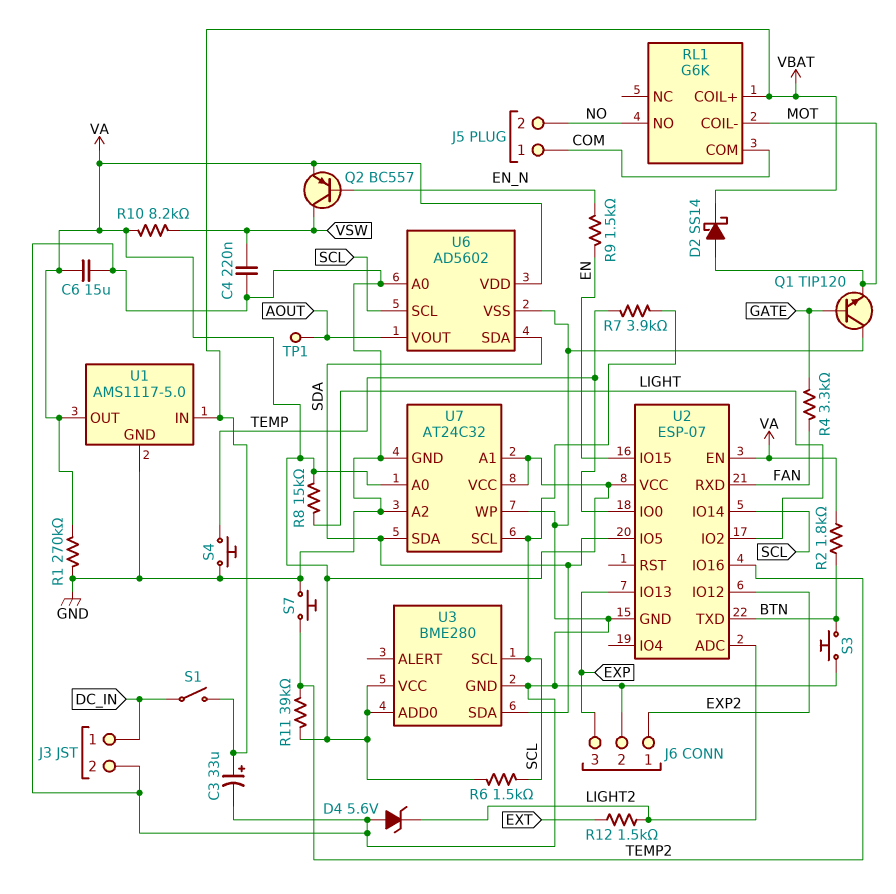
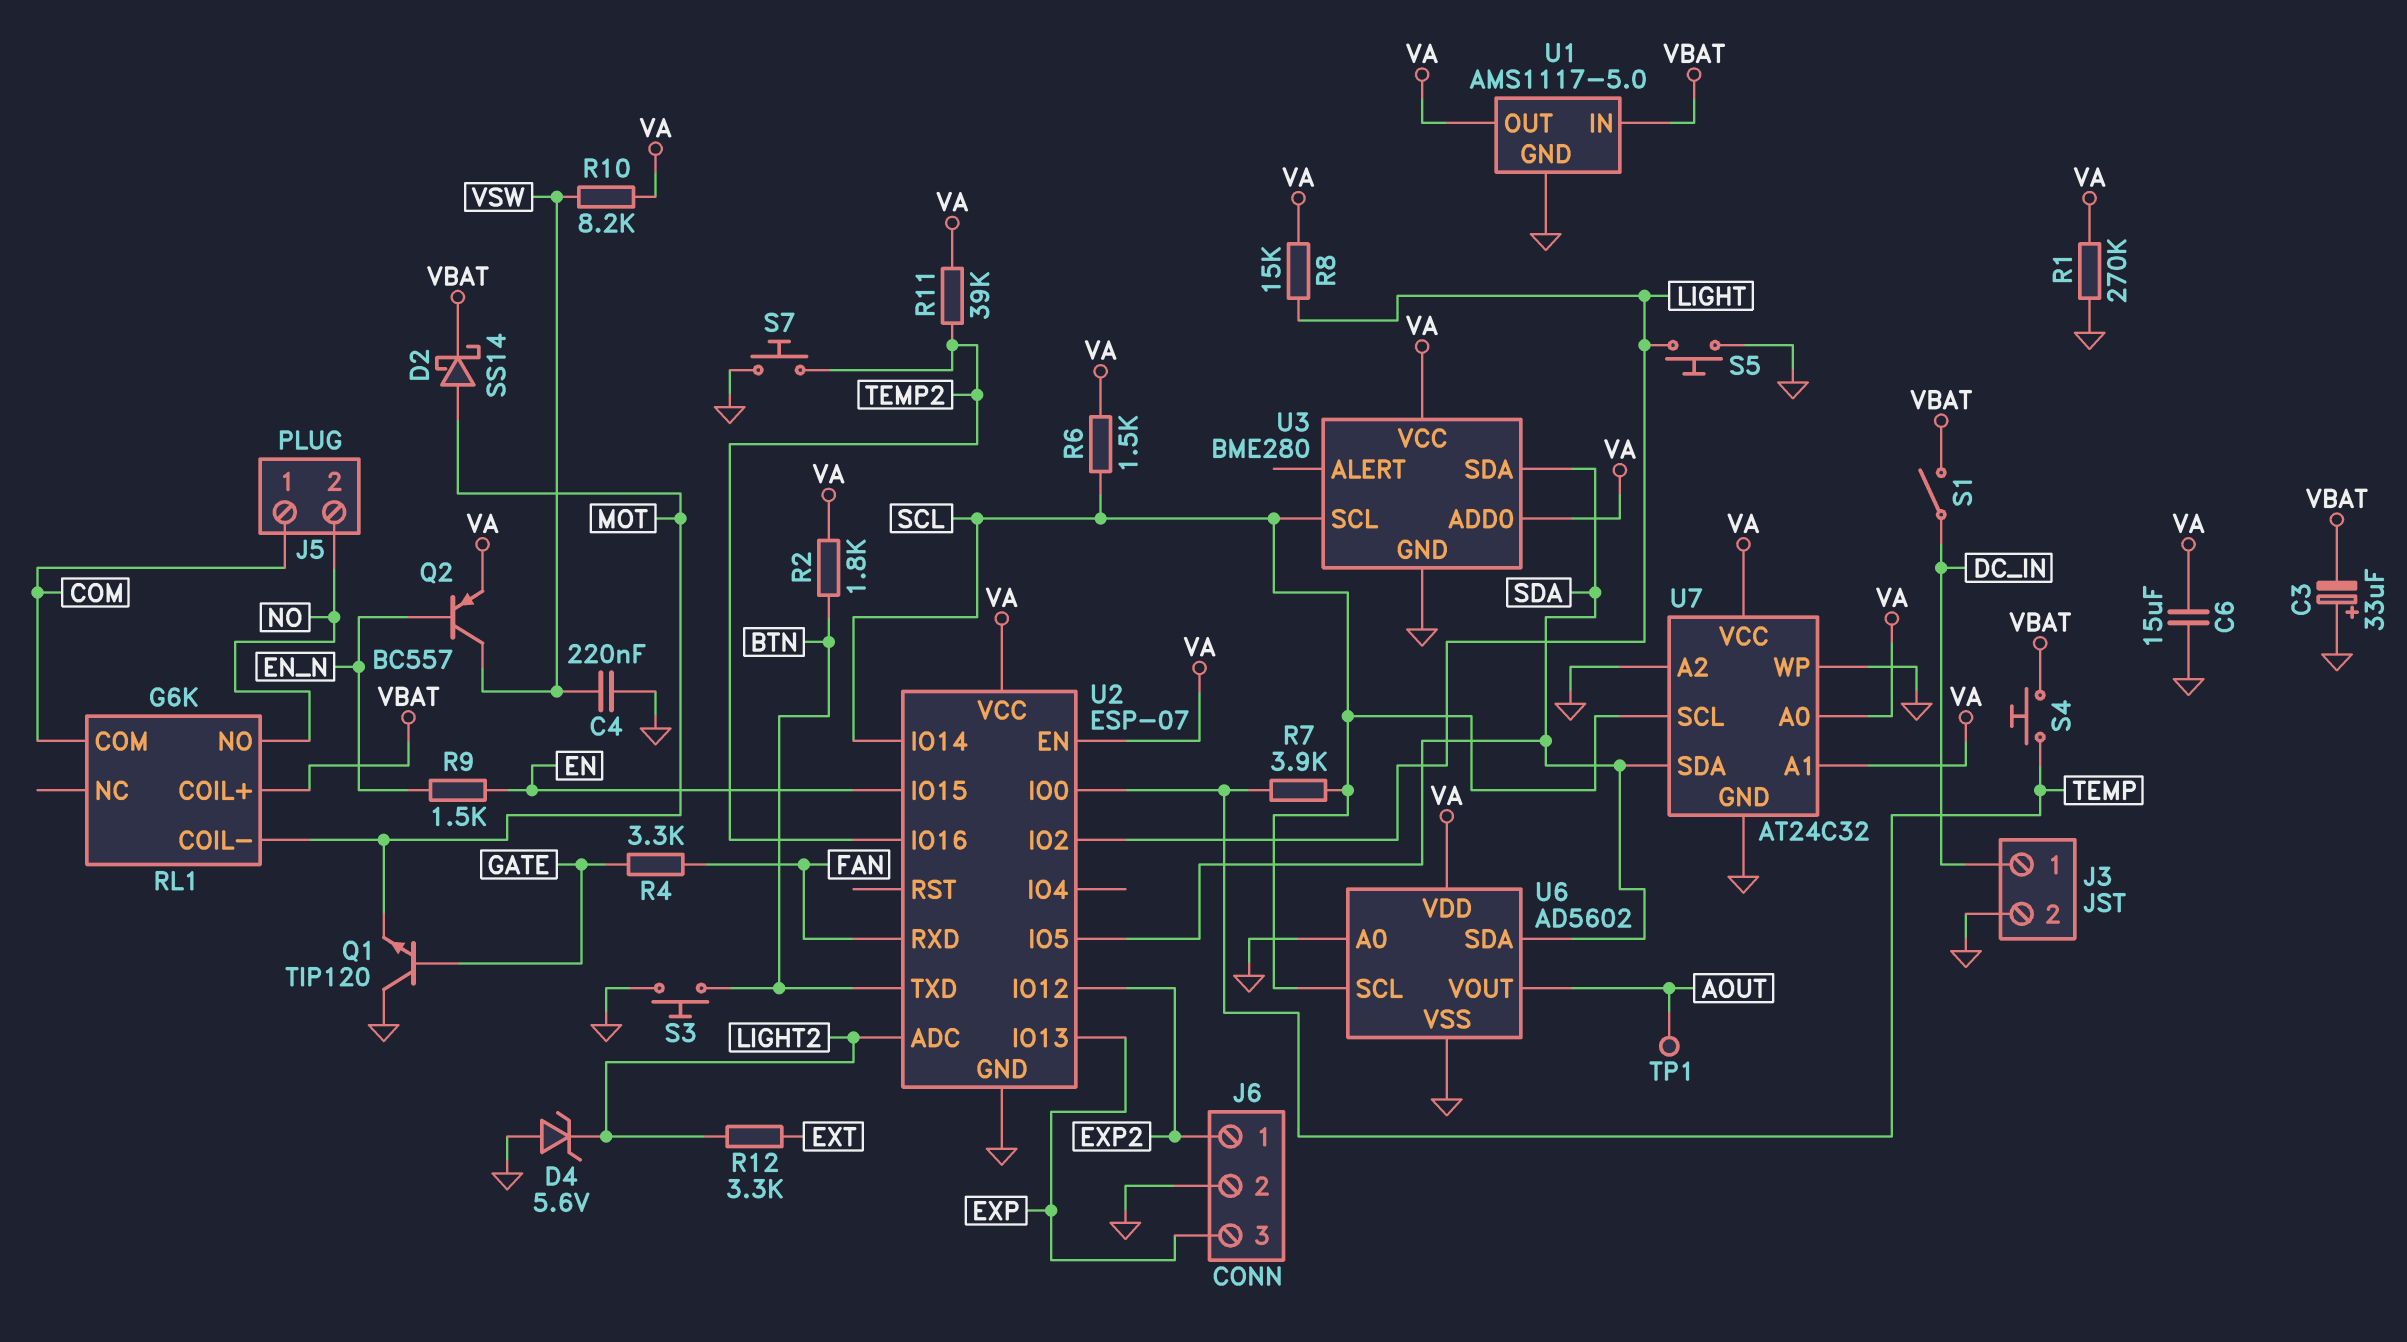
C3: 33uF (plus VBAT, minus GND) -> 33uF (plus GND, minus VBAT)
R12: 1.5k (EXT, LIGHT2) -> 3.3k (EXT, LIGHT2)
S4: button (GND, TEMP) -> button (TEMP, VBAT)
S5: none -> button (GND, LIGHT)

